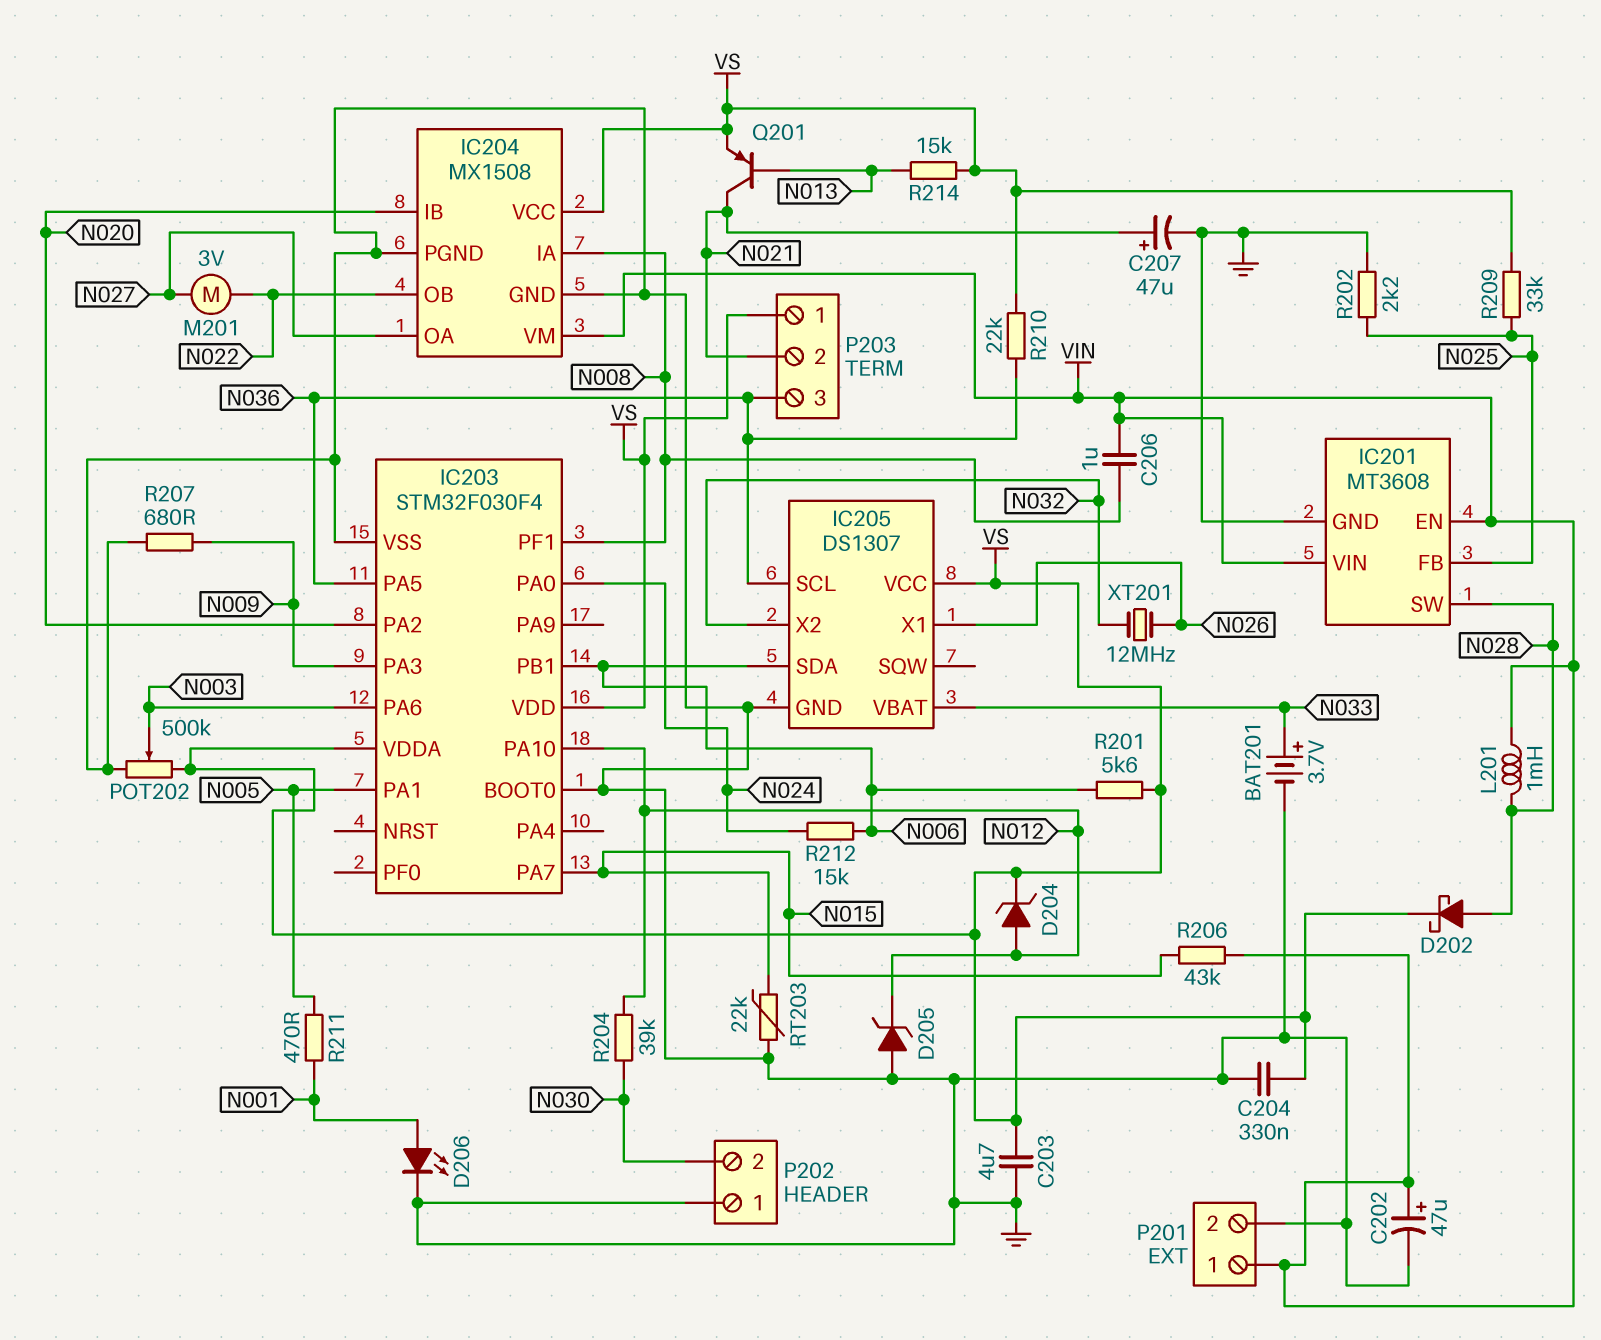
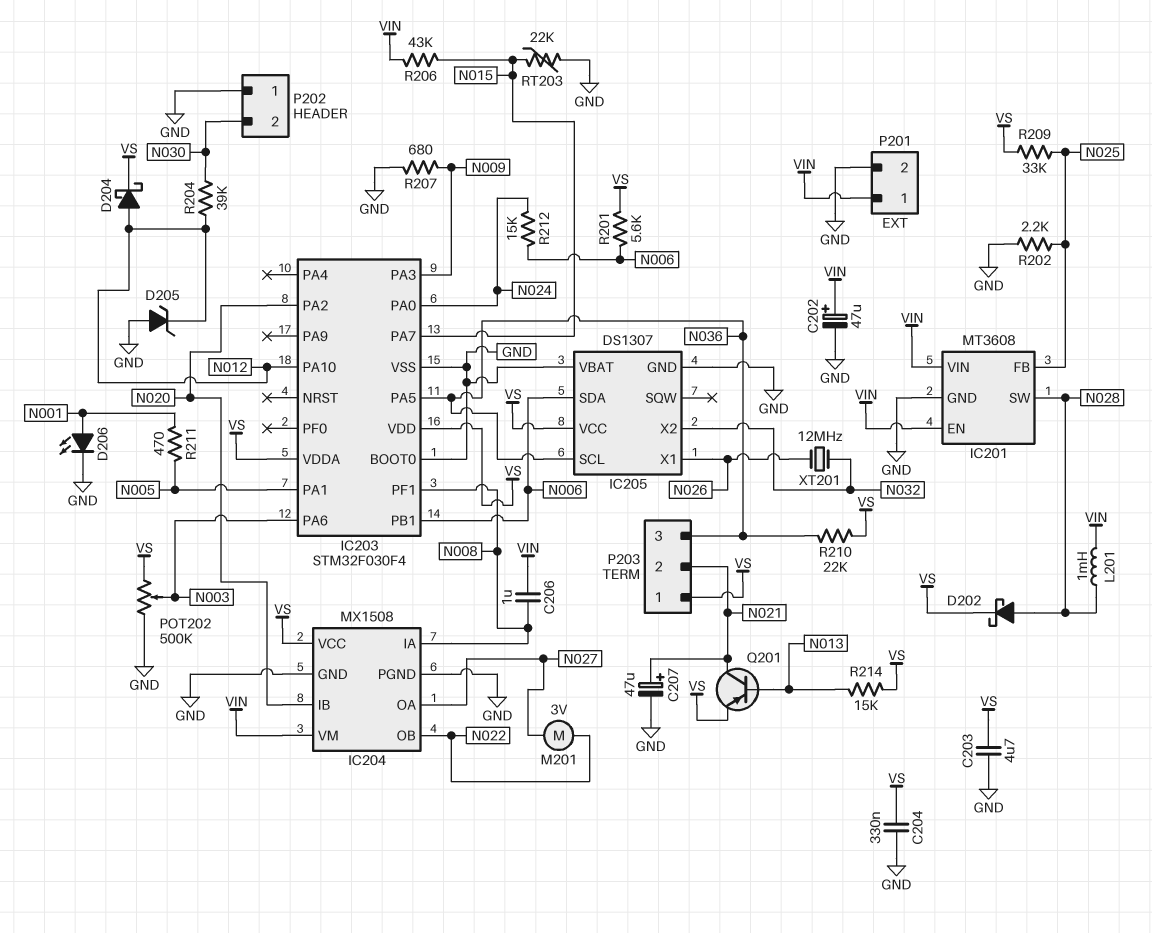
BAT201: 3.7V (plus N033, minus GND) -> none
D204: zener (A N012, K VS) -> schottky (A N012, K VS)
IC205 pin VBAT: N033 -> GND

